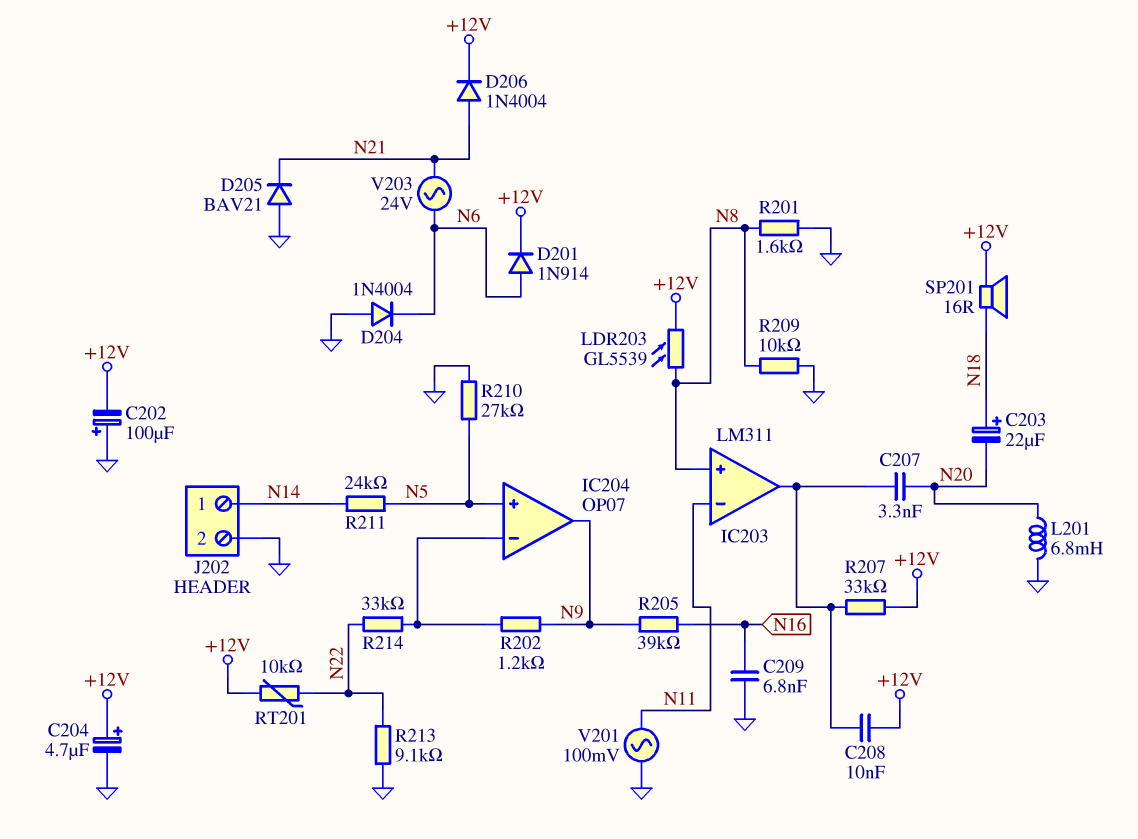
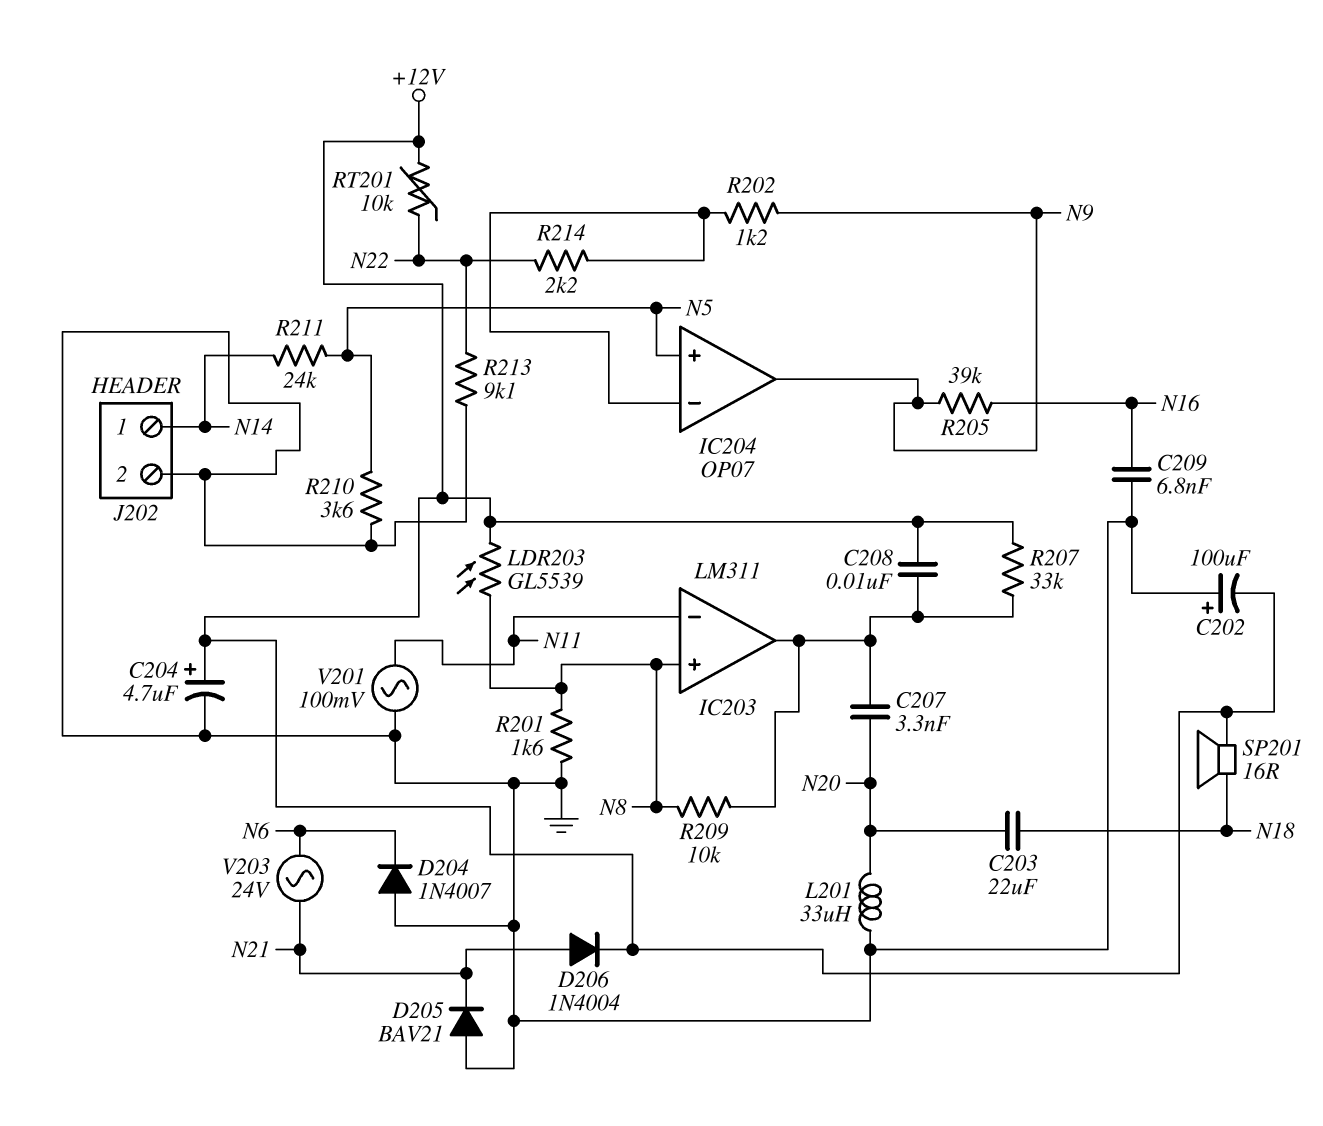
C203: 22uF (plus N18, minus N20) -> 22uF (N18, N20)
D201: diode 1N914 (A N6, K +12V) -> none
D204: diode 1N4004 (A GND, K N6) -> diode 1N4007 (A GND, K N6)
L201: 6.8mH (GND, N20) -> 33uH (GND, N20)
R209: 10k (GND, N8) -> 10k (IC203/out, N8)
R210: 27k (GND, N5) -> 3.6k (GND, N5)
R214: 33k (IC204/in-, N22) -> 2.2k (IC204/in-, N22)

